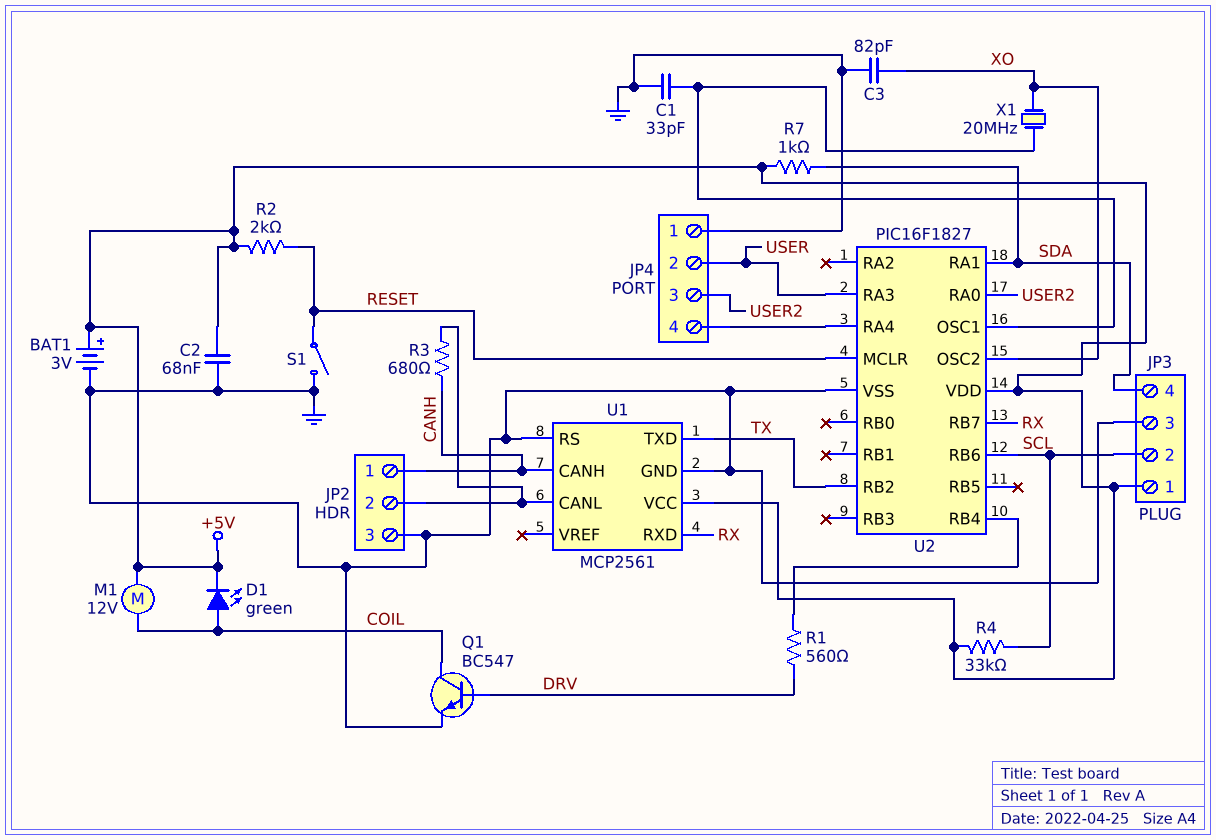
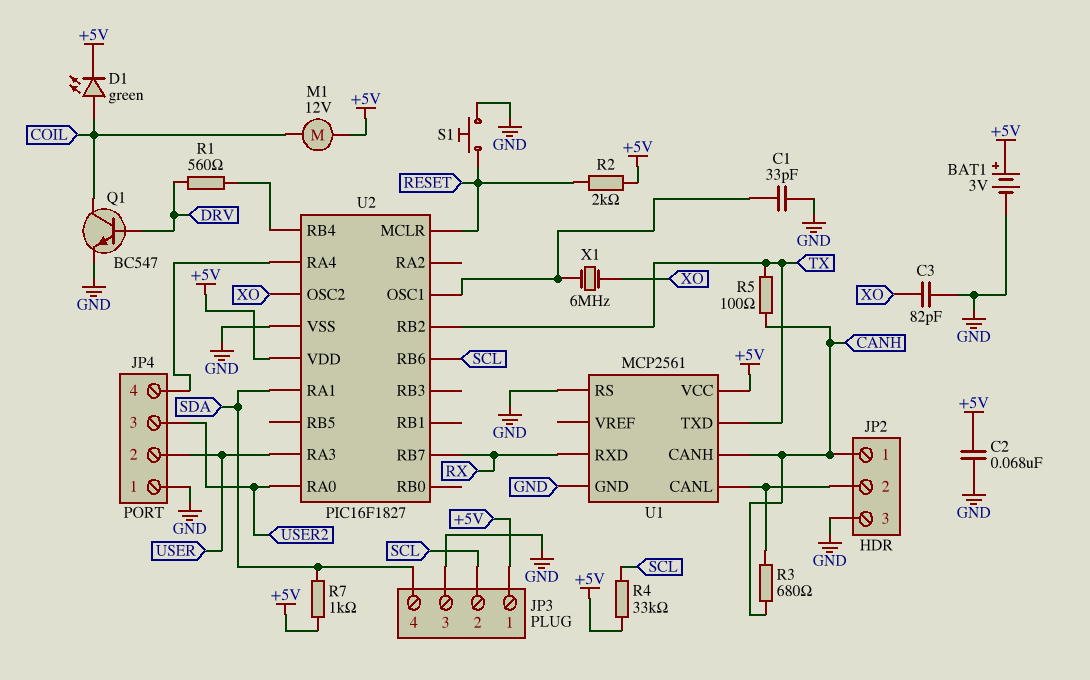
R5: none -> 100 (CANH, TX)
S1: switch (GND, RESET) -> button (GND, RESET)
X1: 20MHz (U2/OSC1, XO) -> 6MHz (U2/OSC1, XO)

